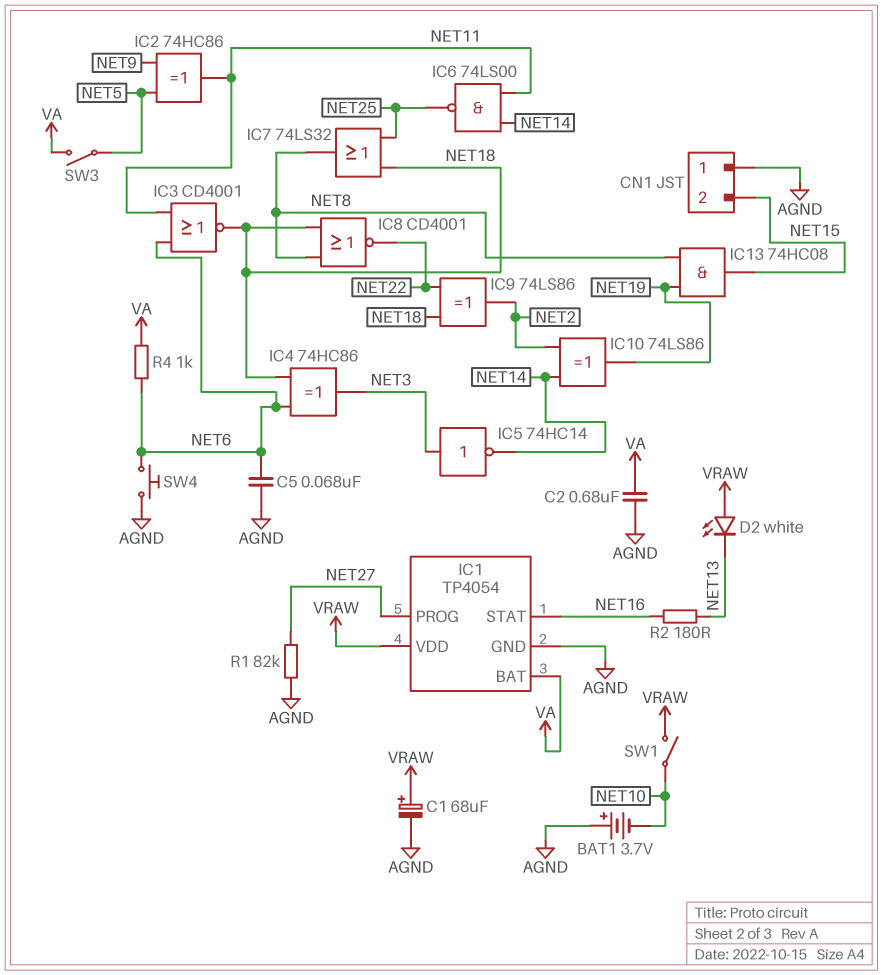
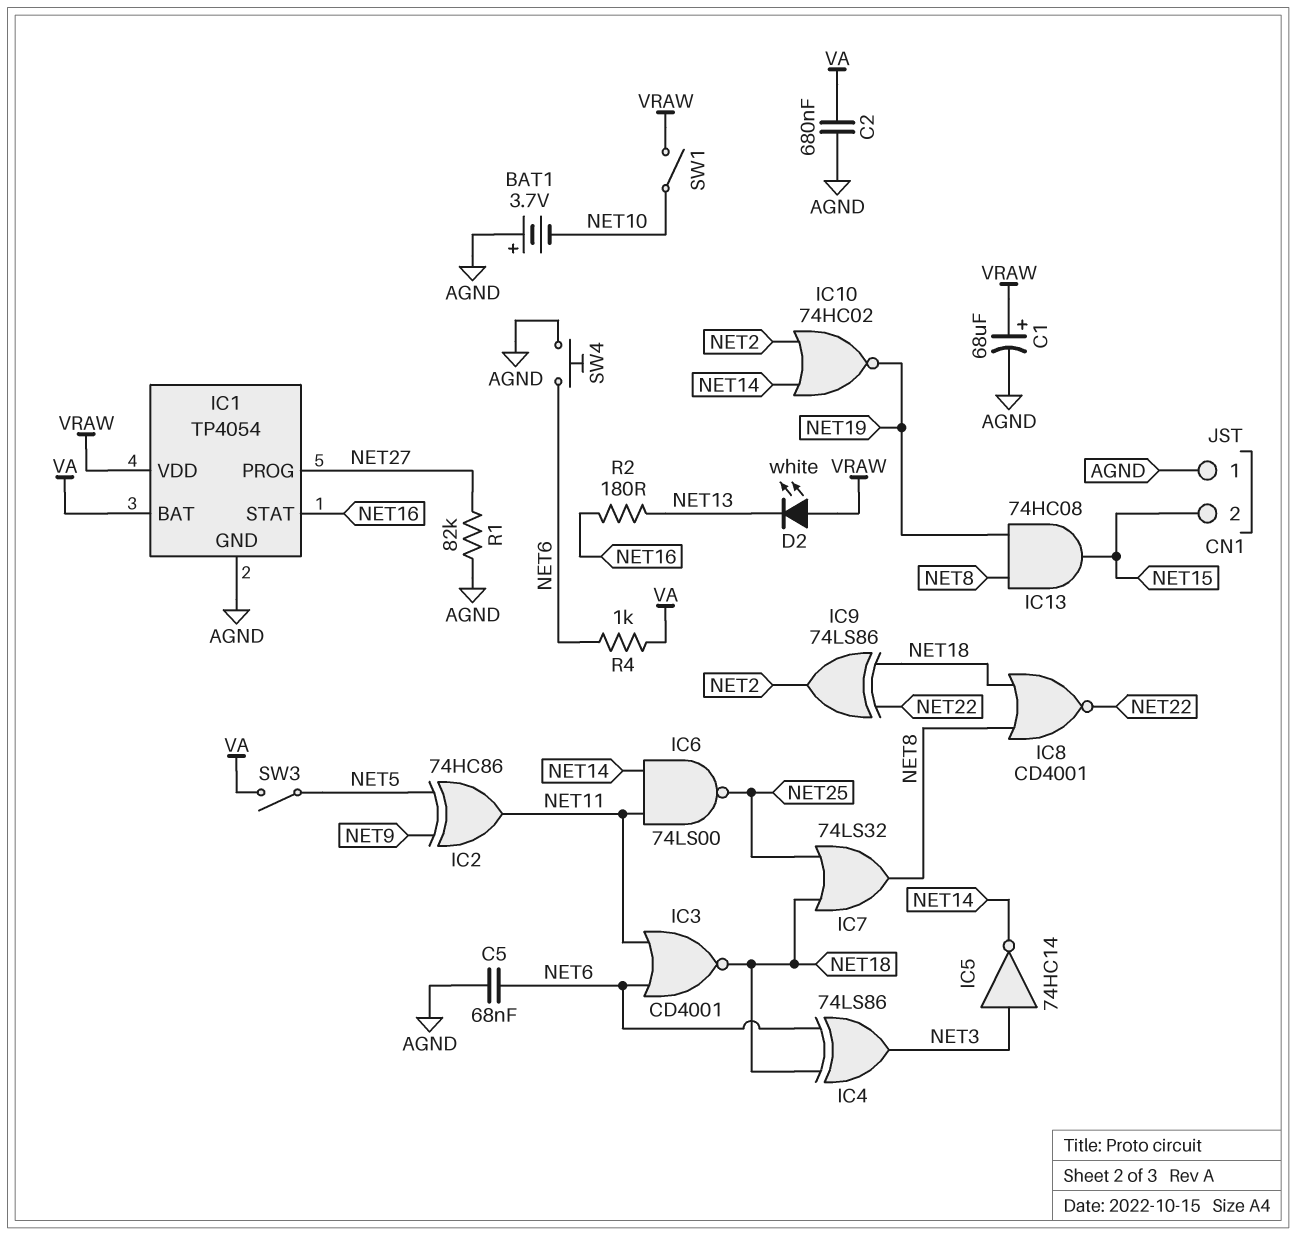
IC4: XOR 74HC86 (in NET6, in NET18, out NET3) -> XOR 74LS86 (in NET6, in NET18, out NET3)
IC10: XOR 74LS86 (in NET2, in NET14, out NET19) -> NOR 74HC02 (in NET2, in NET14, out NET19)

